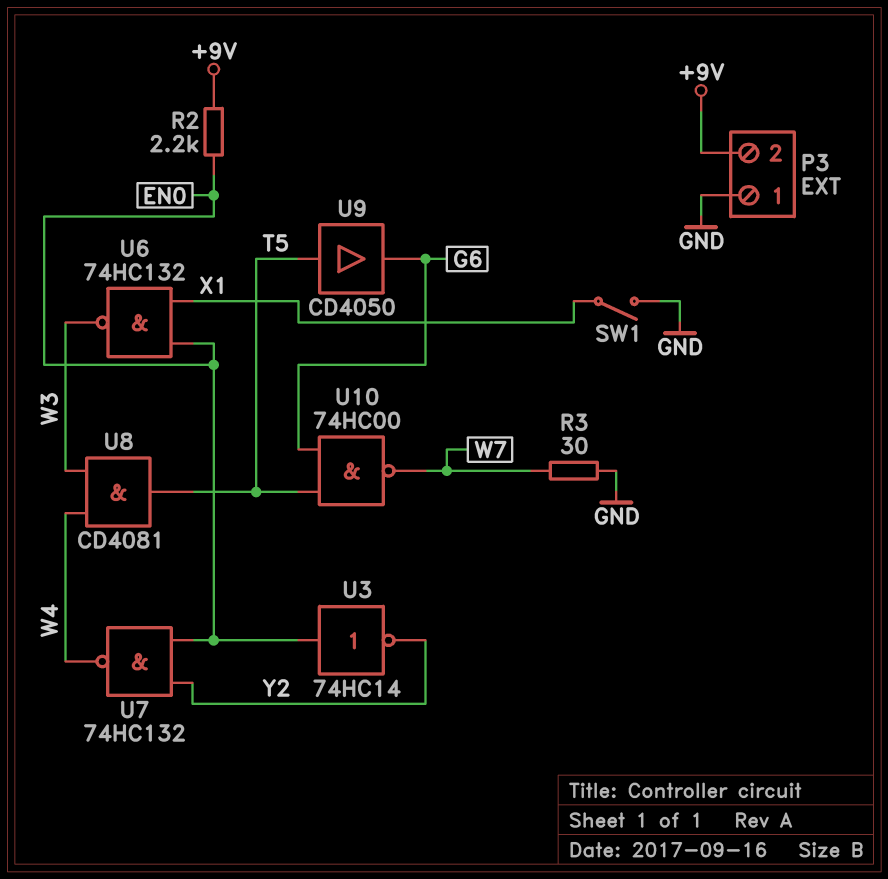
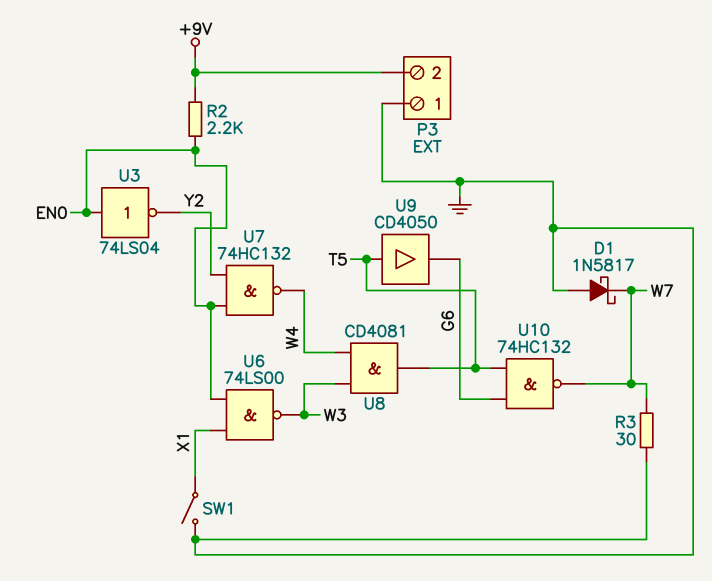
D1: none -> schottky 1N5817 (A GND, K W7)
U3: NOT 74HC14 (in EN0, out Y2) -> NOT 74LS04 (in EN0, out Y2)
U6: NAND 74HC132 (in EN0, in X1, out W3) -> NAND 74LS00 (in EN0, in X1, out W3)
U10: NAND 74HC00 (in G6, in T5, out W7) -> NAND 74HC132 (in G6, in T5, out W7)

